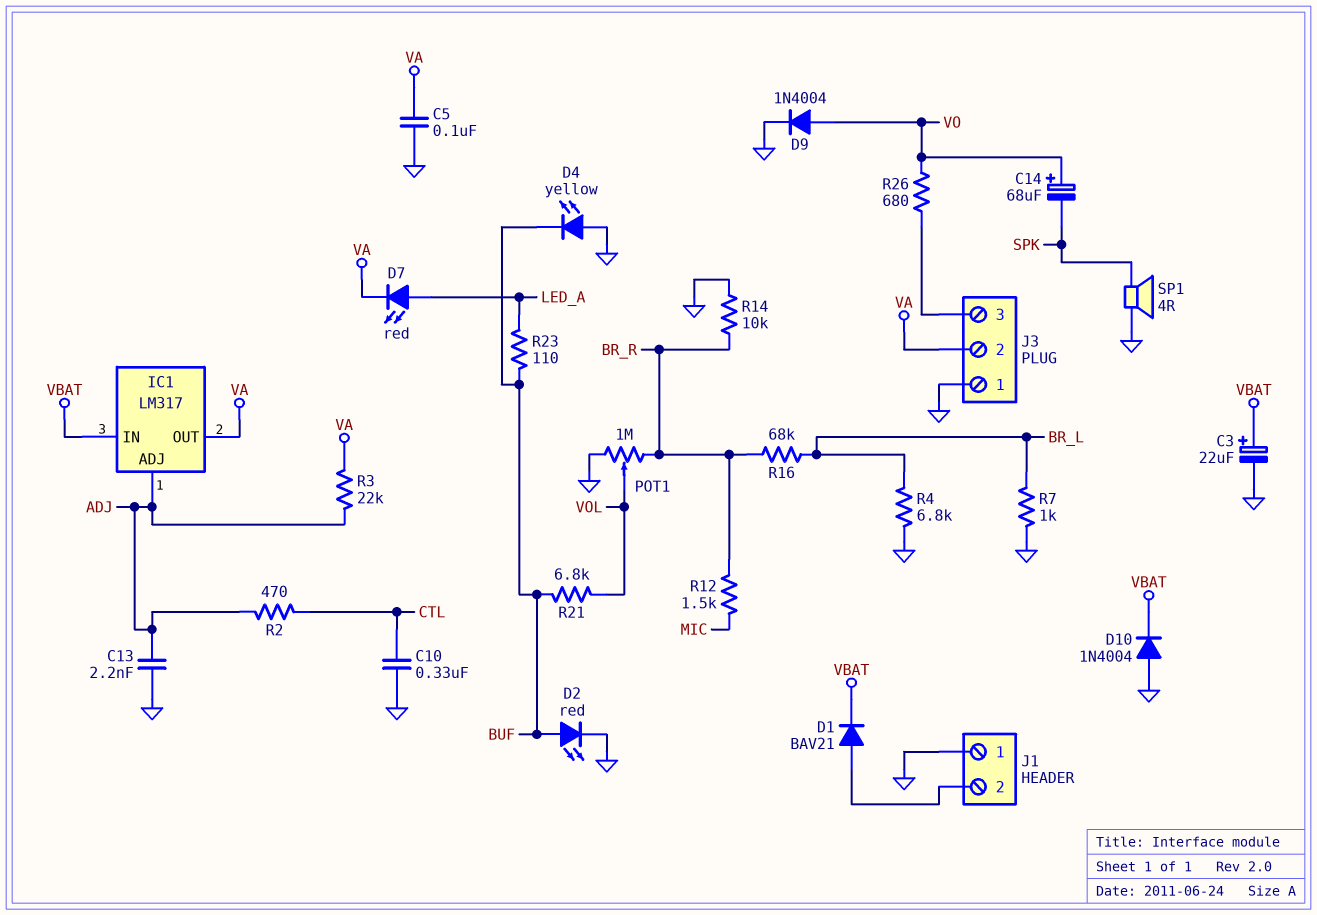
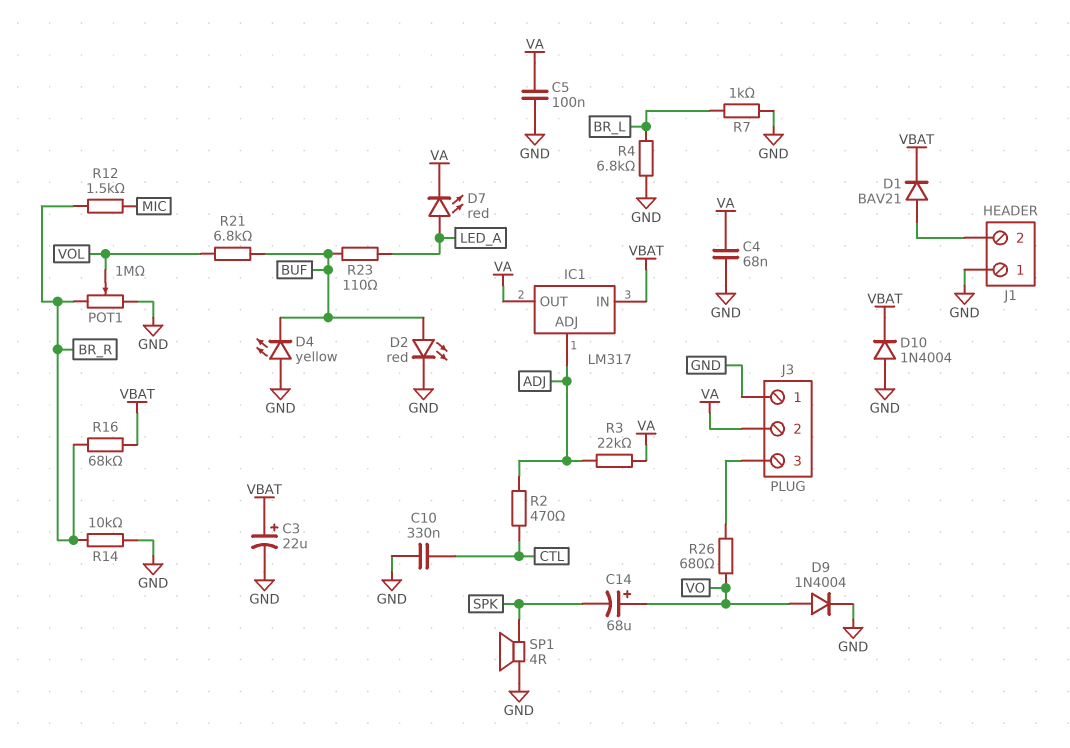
C4: none -> 68nF (GND, VA)
C13: 2.2nF (ADJ, GND) -> none
R16: 68k (BR_L, BR_R) -> 68k (BR_R, VBAT)

